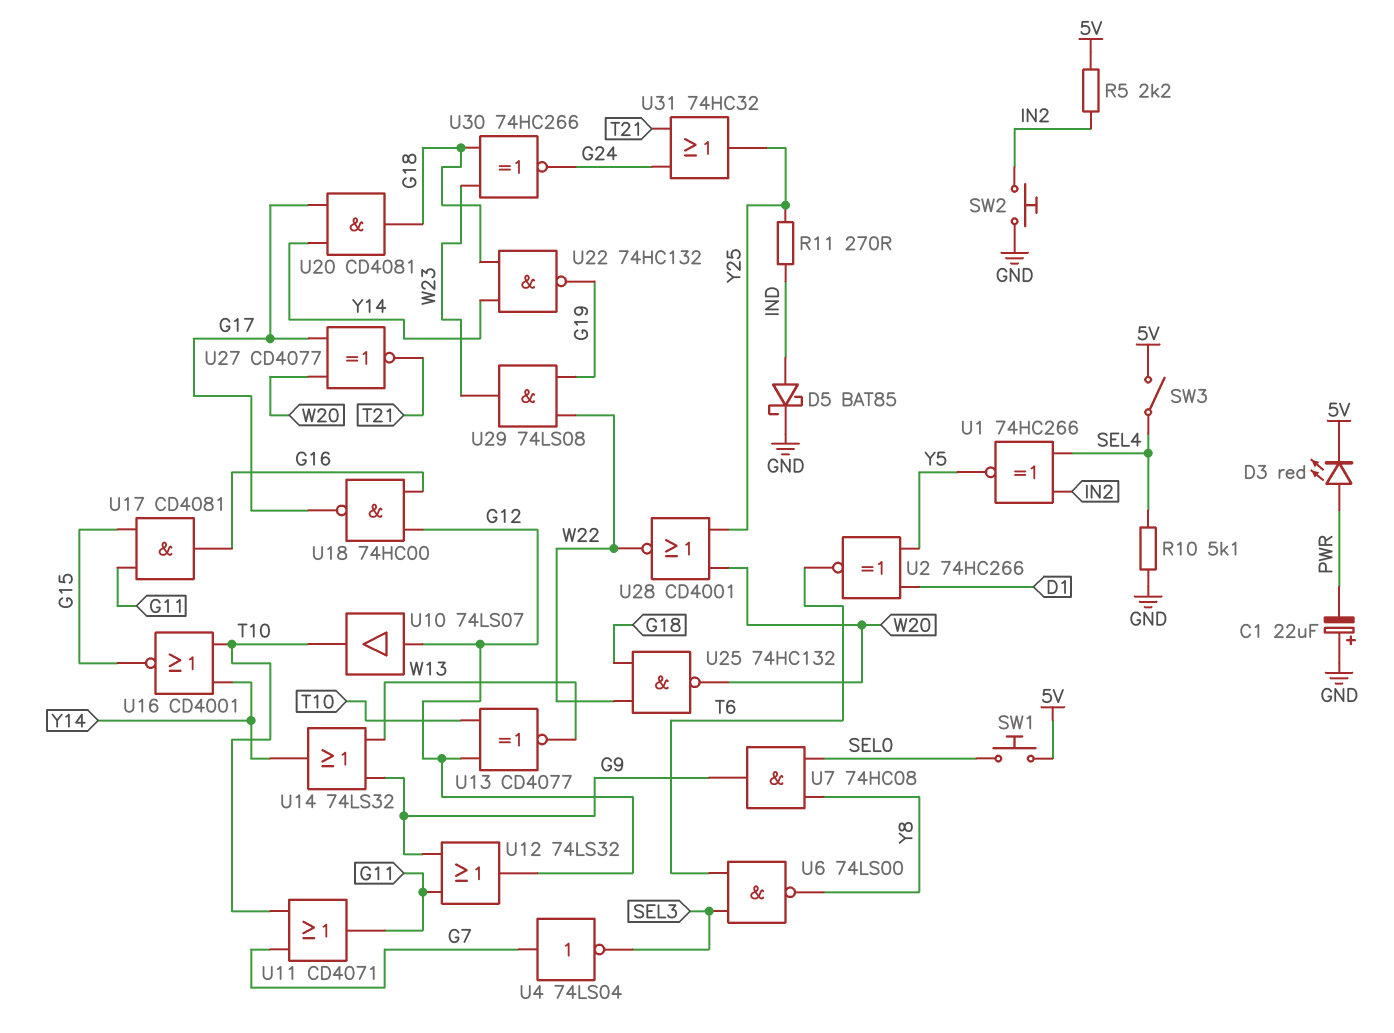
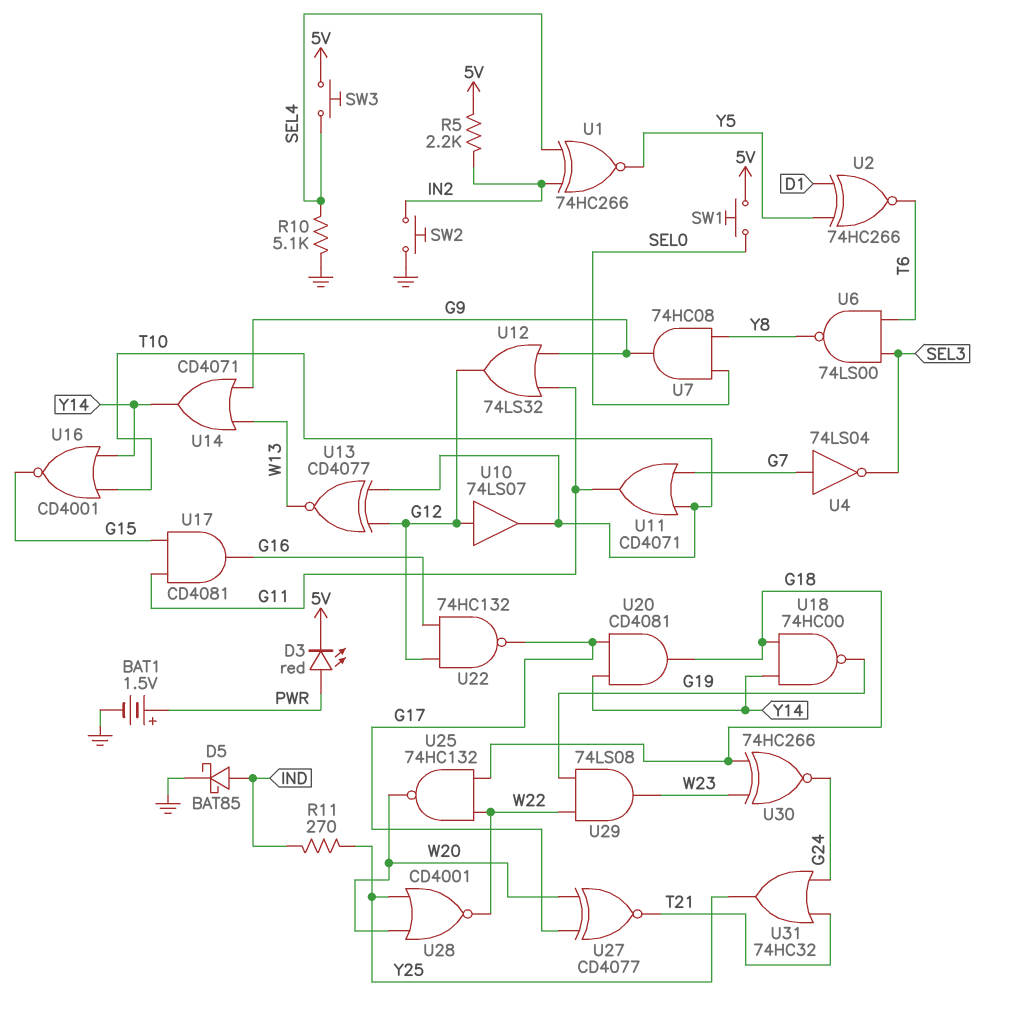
BAT1: none -> 1.5V (plus PWR, minus GND)
C1: 22uF (plus GND, minus PWR) -> none
SW3: switch (5V, SEL4) -> button (5V, SEL4)
U14: OR 74LS32 (in G9, in W13, out Y14) -> OR CD4071 (in G9, in W13, out Y14)
U18: NAND 74HC00 (in G12, in G16, out G17) -> NAND 74HC00 (in G18, in Y14, out G19)
U22: NAND 74HC132 (in G18, in Y14, out G19) -> NAND 74HC132 (in G12, in G16, out G17)

